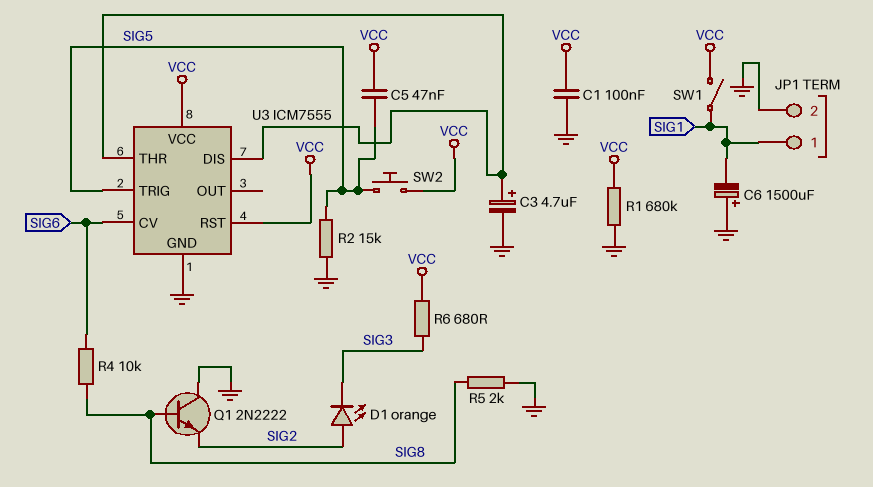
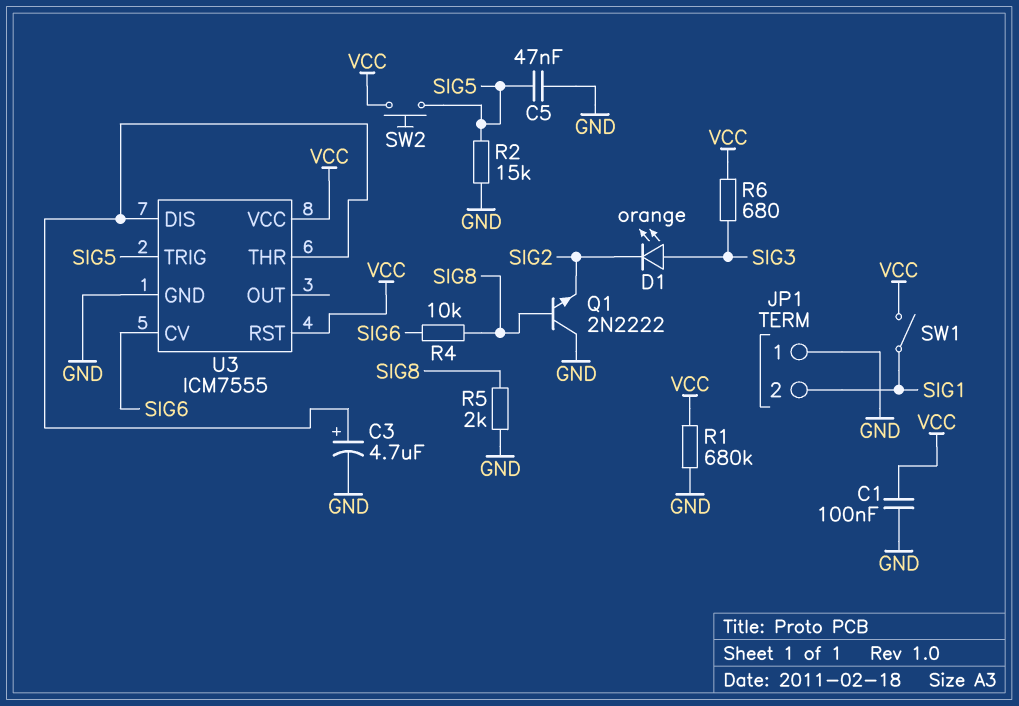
C5: 47nF (SIG5, VCC) -> 47nF (GND, SIG5)
C6: 1500uF (plus GND, minus SIG1) -> none
D1: LED orange (A SIG2, K SIG3) -> LED orange (A SIG3, K SIG2)
JP1 pin 1: SIG1 -> GND
JP1 pin 2: GND -> SIG1

